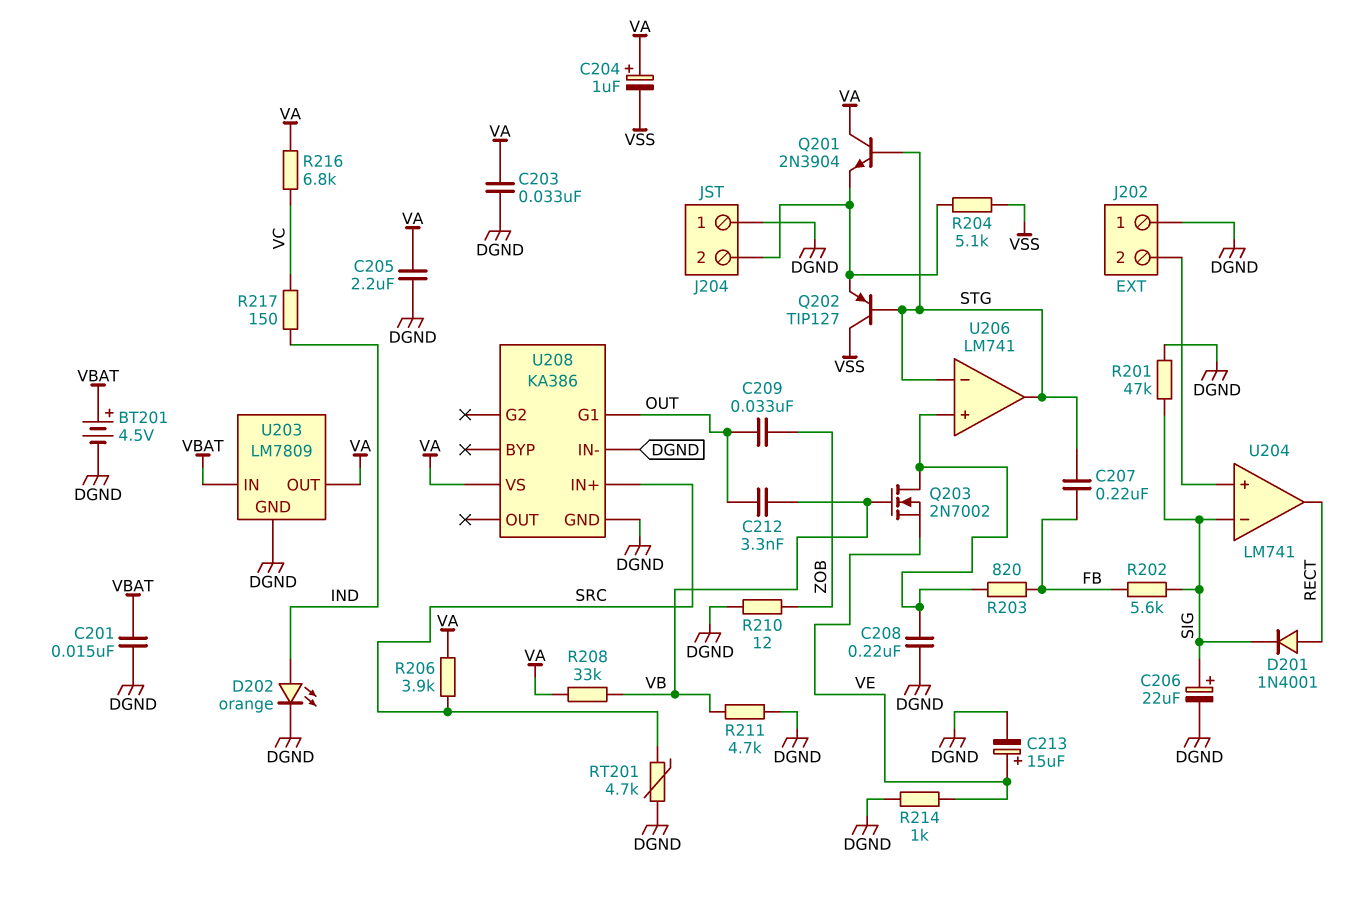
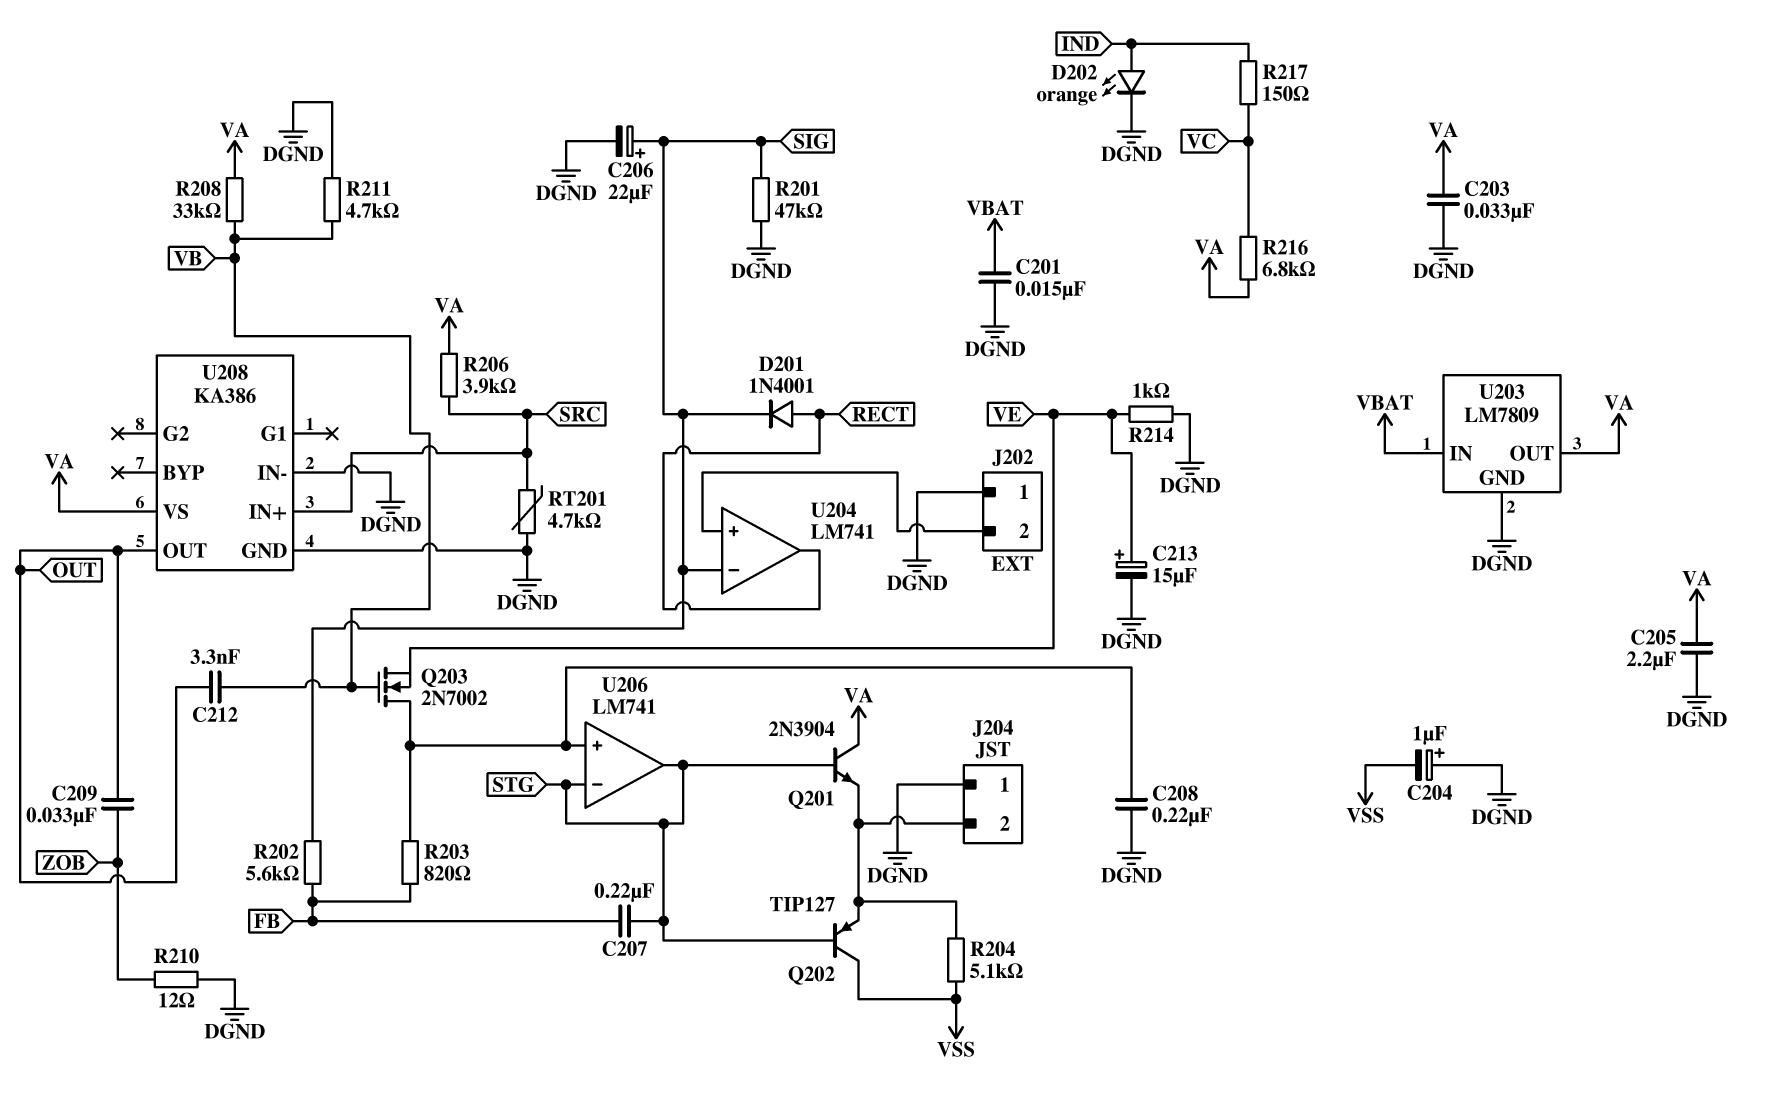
BT201: 4.5V (plus VBAT, minus DGND) -> none
C204: 1uF (plus VA, minus VSS) -> 1uF (plus DGND, minus VSS)
U208 pin G1: OUT -> none
U208 pin OUT: none -> OUT

